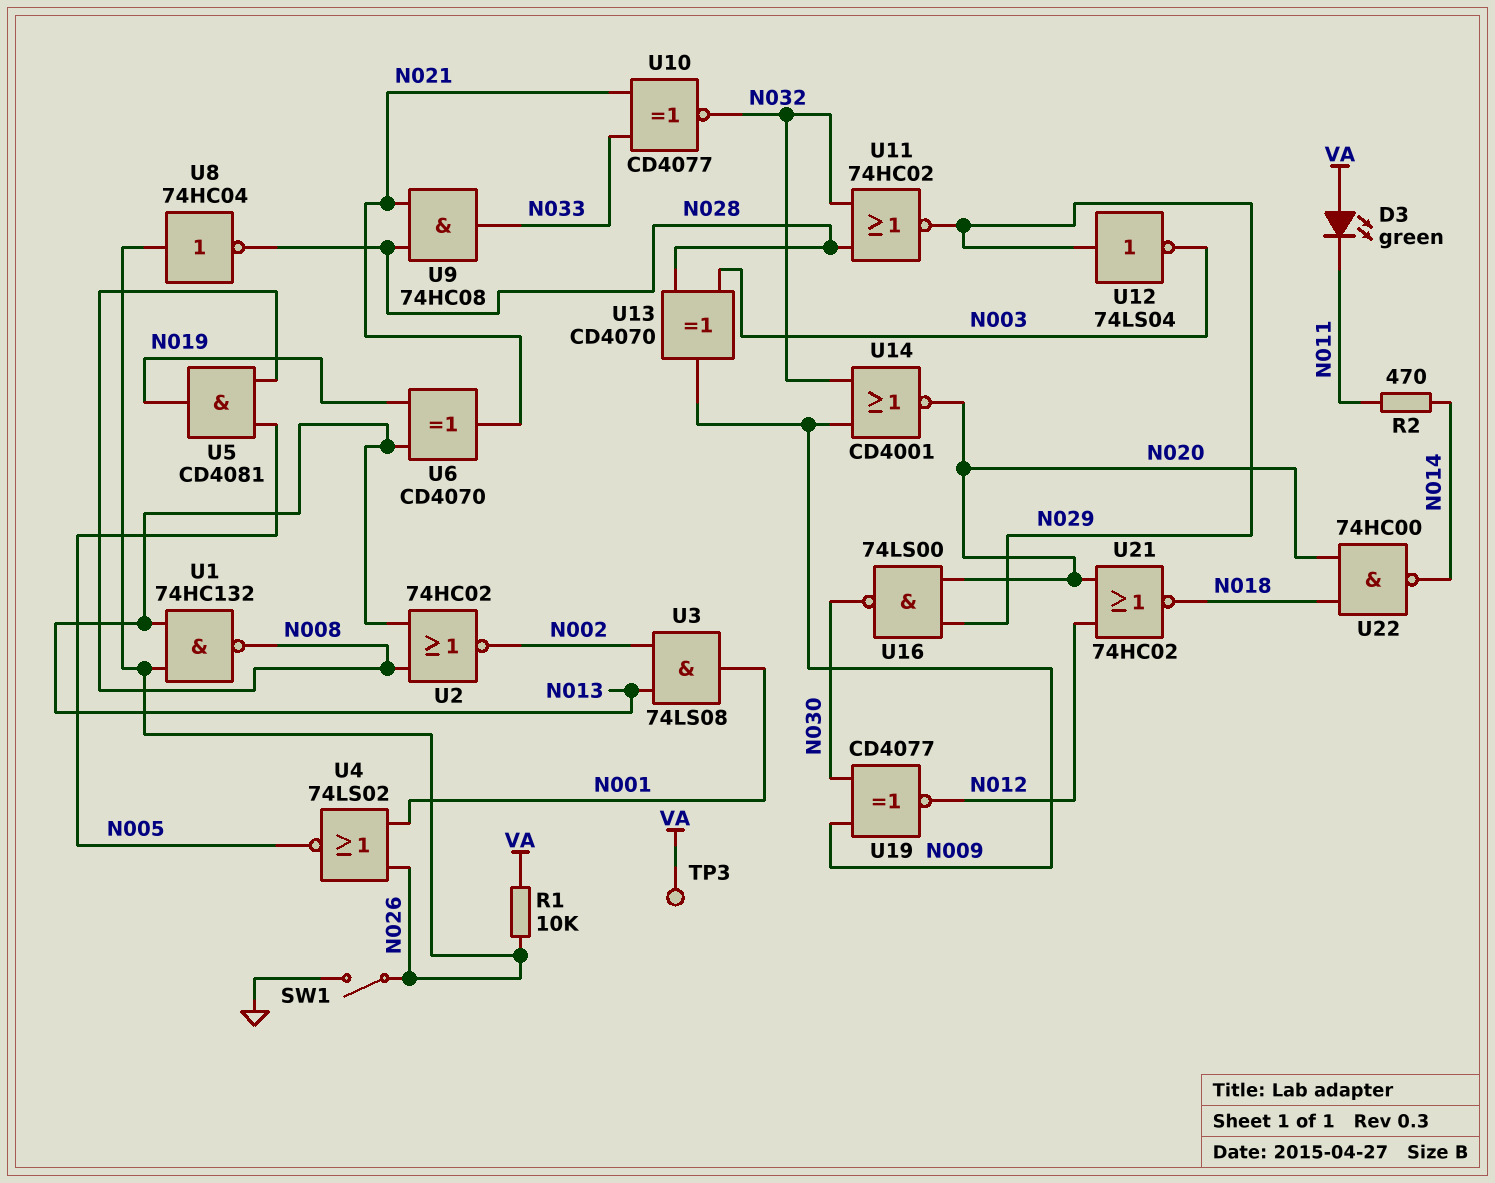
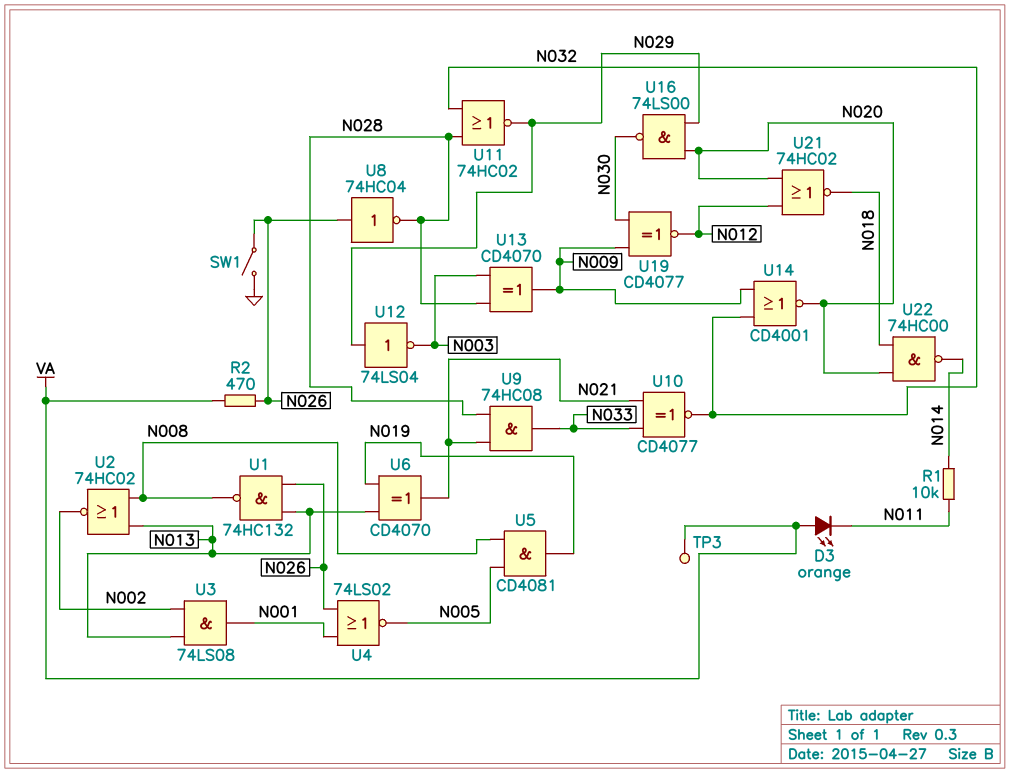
D3: LED green (A VA, K N011) -> LED orange (A VA, K N011)
R1: 10k (N026, VA) -> 10k (N011, N014)
R2: 470 (N011, N014) -> 470 (N026, VA)

